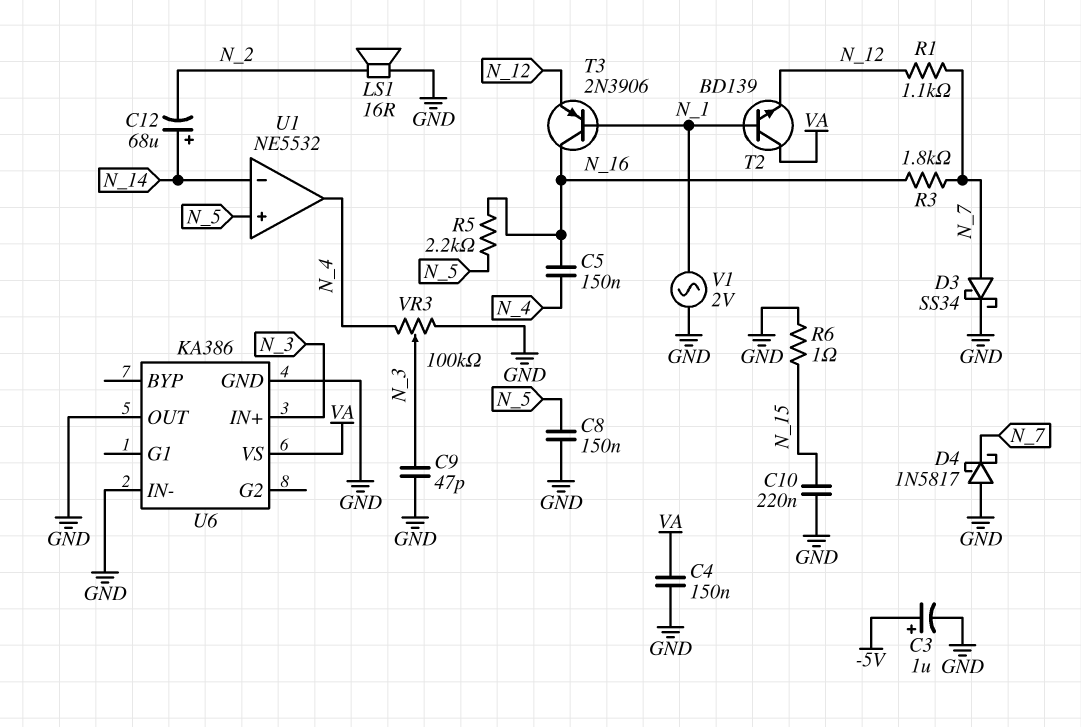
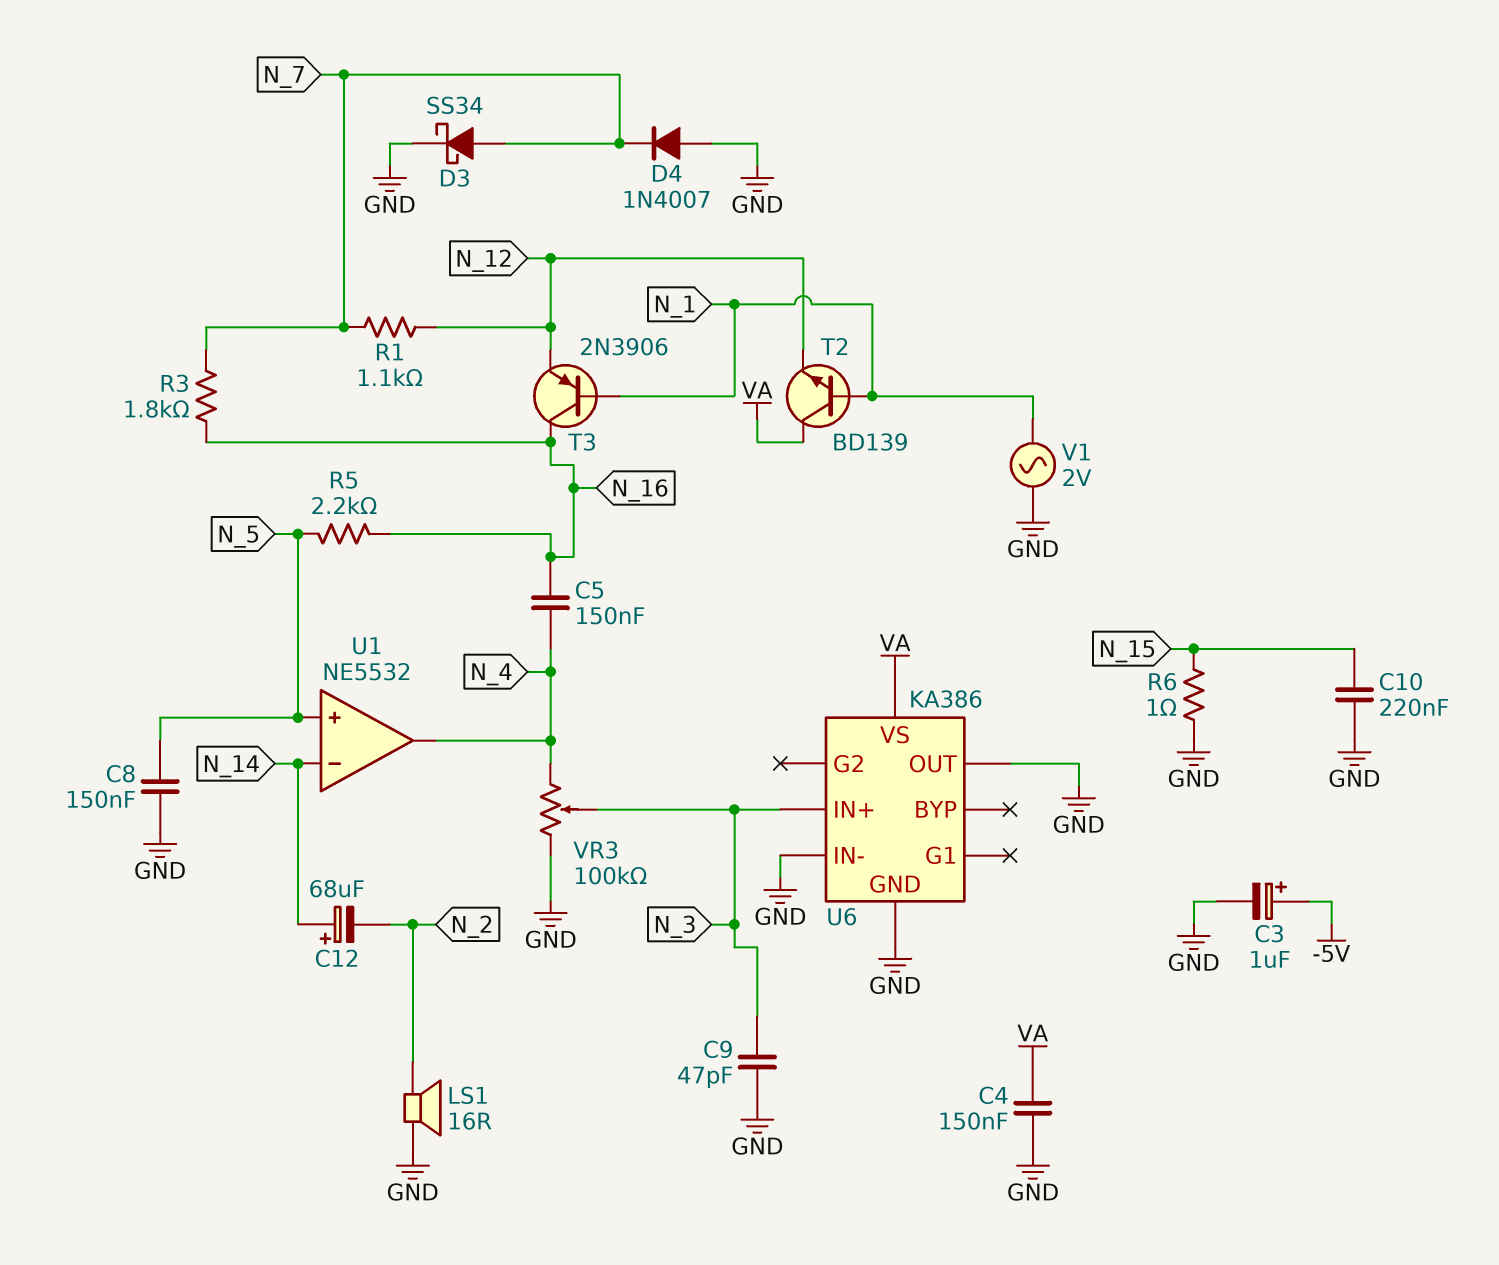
D4: schottky 1N5817 (A GND, K N_7) -> diode 1N4007 (A GND, K N_7)

